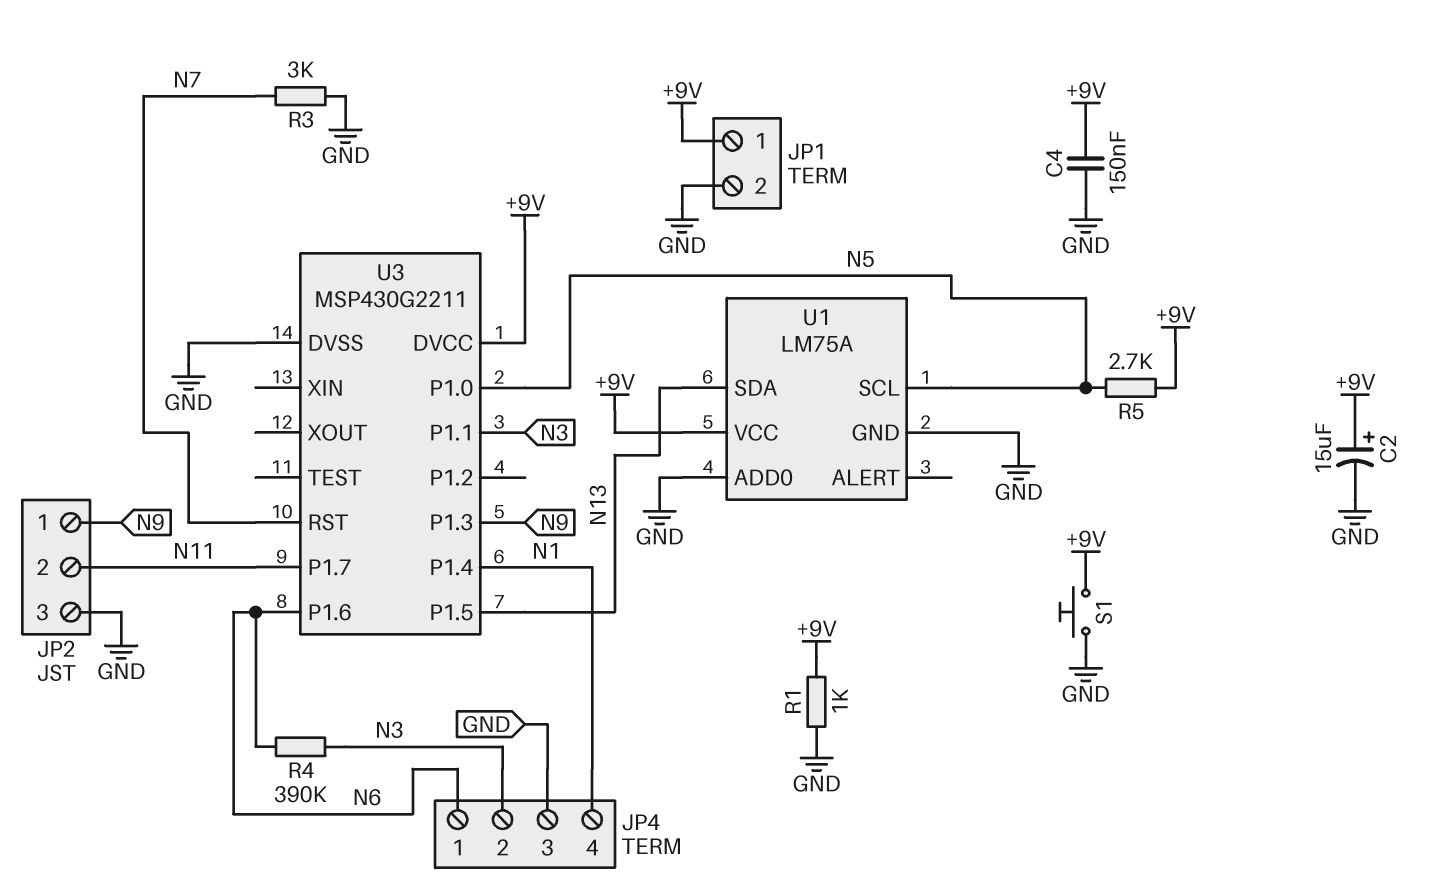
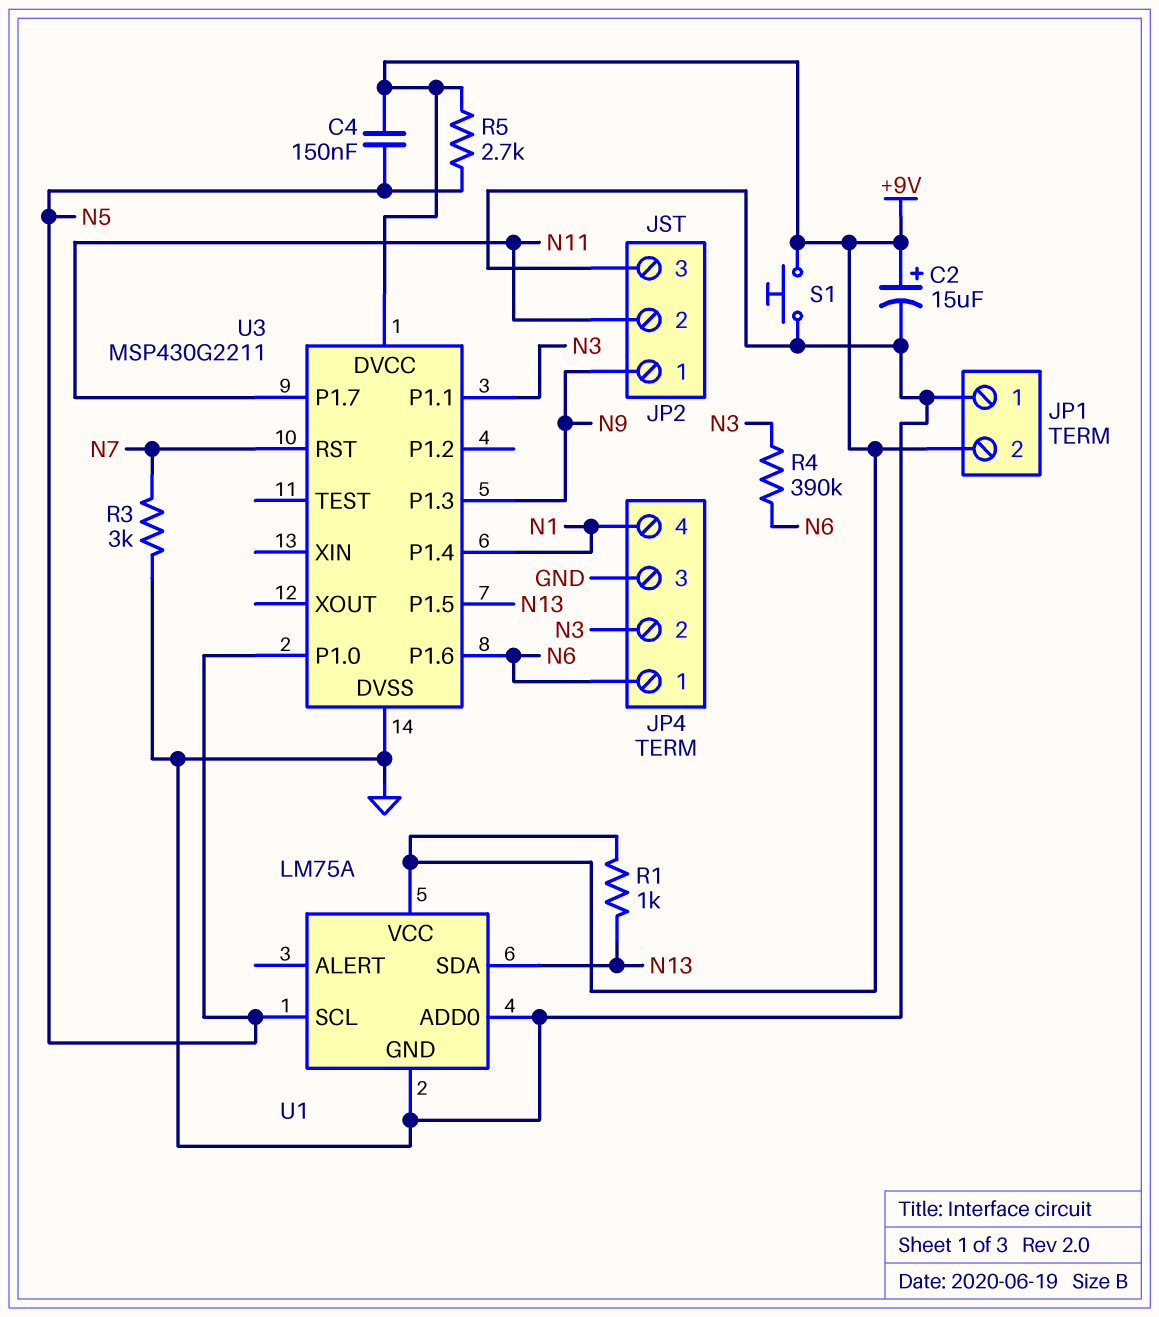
C4: 150nF (+9V, GND) -> 150nF (+9V, N5)
JP1 pin 1: +9V -> GND
JP1 pin 2: GND -> +9V
R1: 1k (+9V, GND) -> 1k (+9V, N13)

